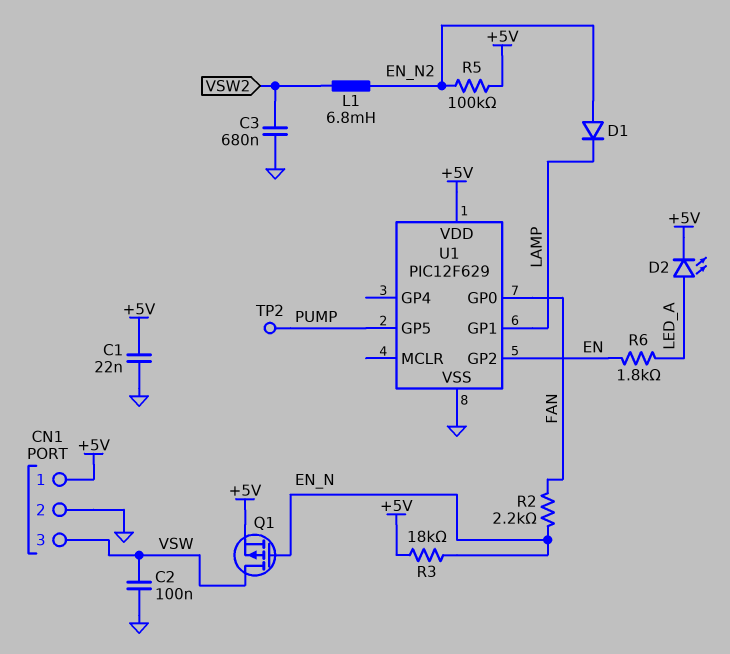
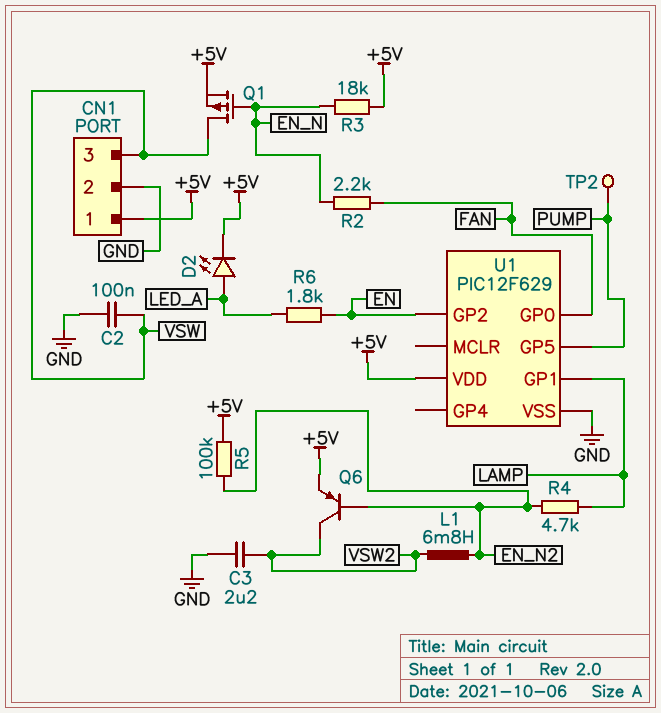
C1: 22nF (+5V, GND) -> none
C3: 680nF (GND, VSW2) -> 2.2uF (GND, VSW2)
D1: diode (A EN_N2, K LAMP) -> none
Q6: none -> PNP (B EN_N2, C VSW2, E +5V)
R4: none -> 4.7k (EN_N2, LAMP)

